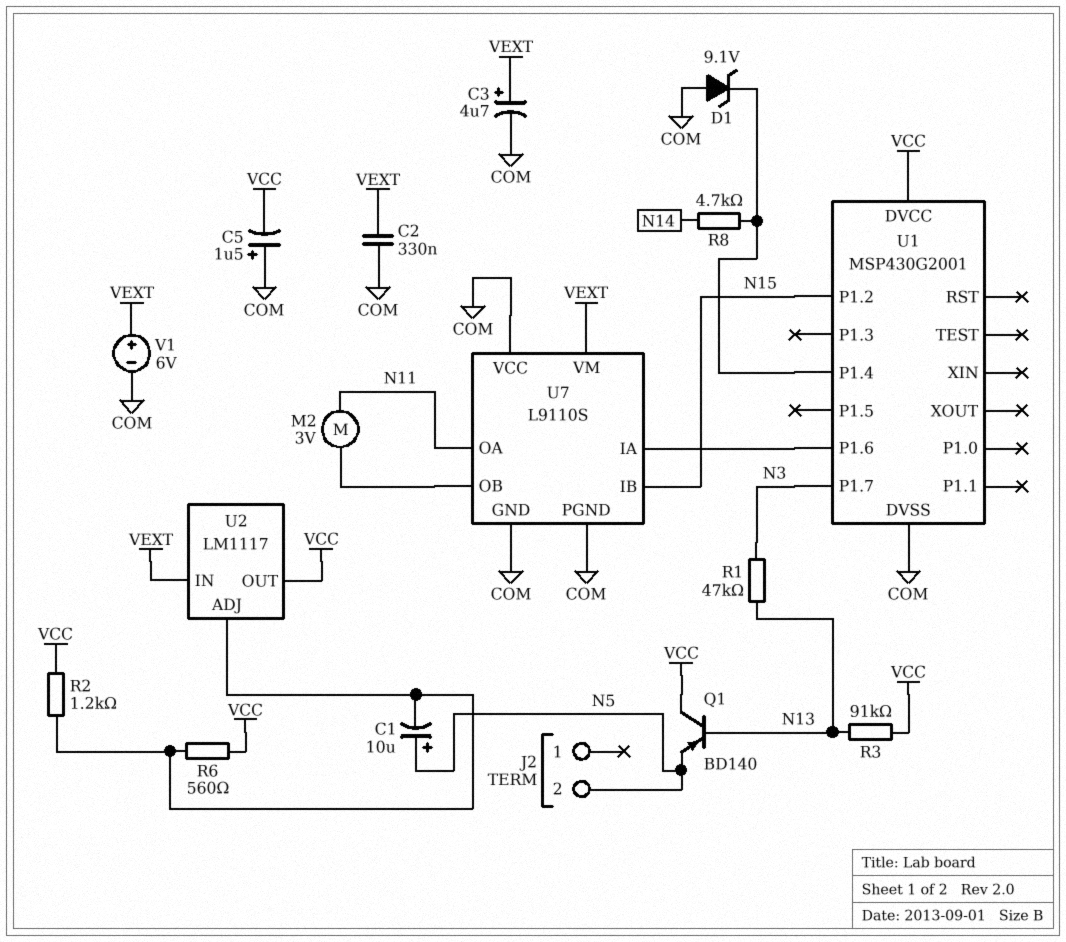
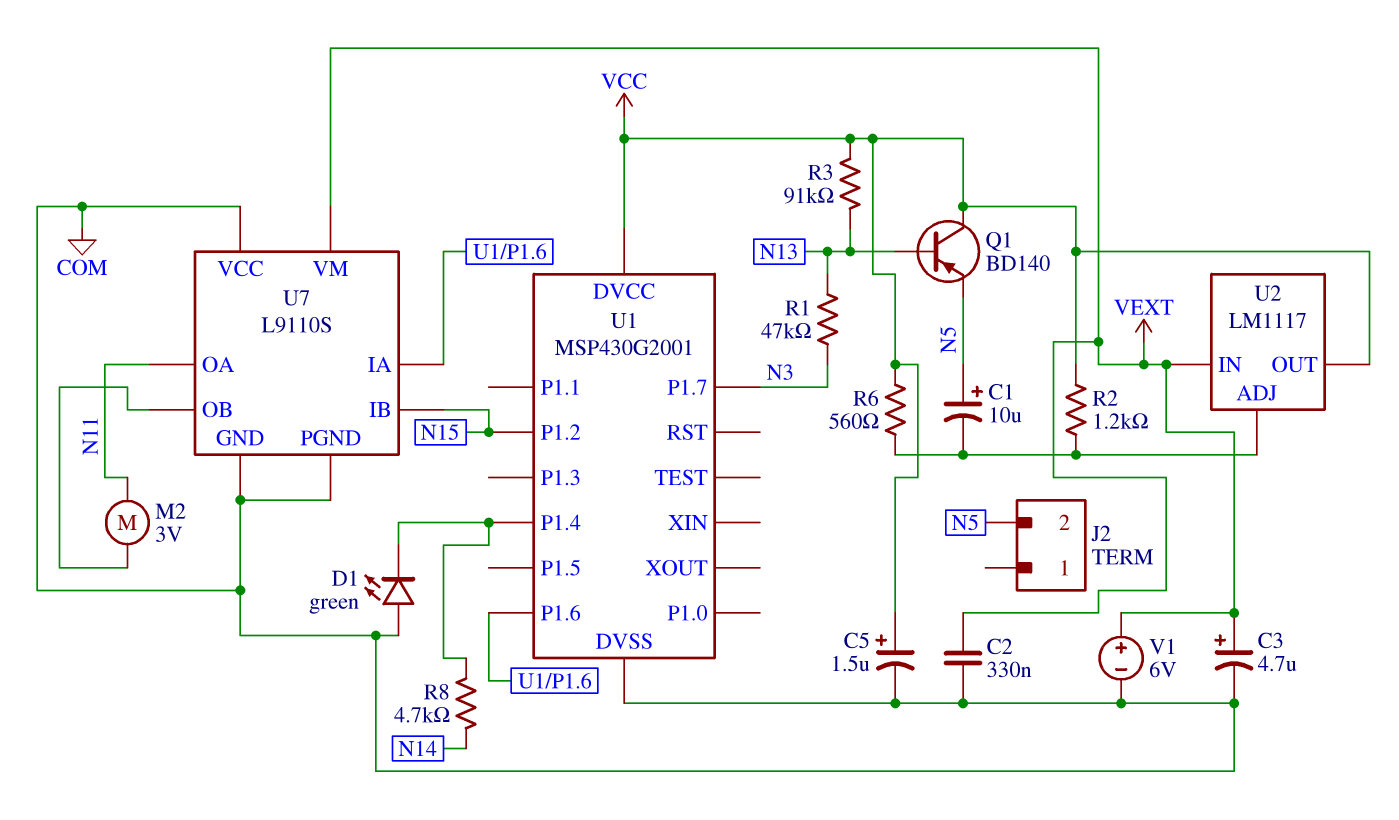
C5: 1.5uF (plus COM, minus VCC) -> 1.5uF (plus VCC, minus COM)
D1: zener 9.1V (A COM, K U1/P1.4) -> LED green (A COM, K U1/P1.4)

